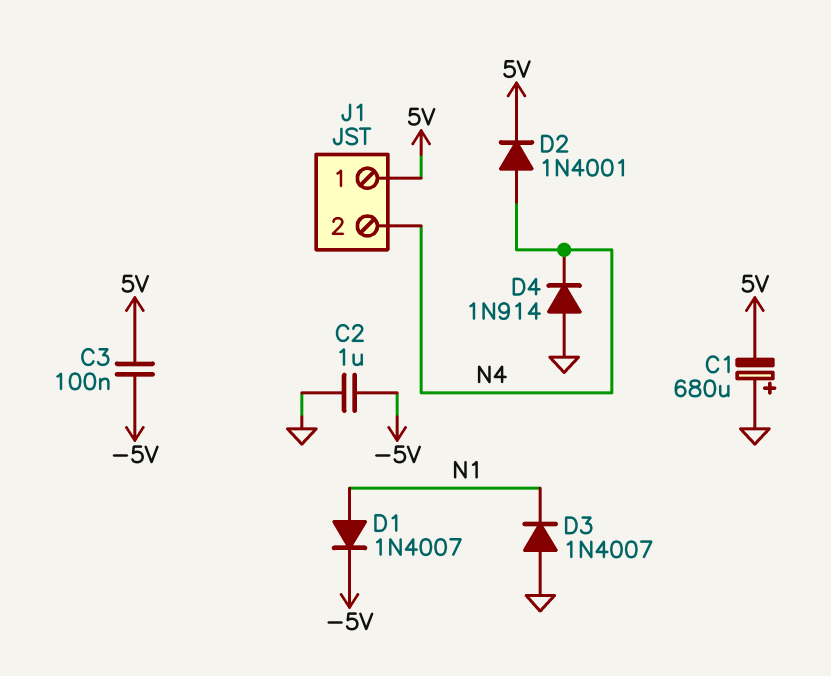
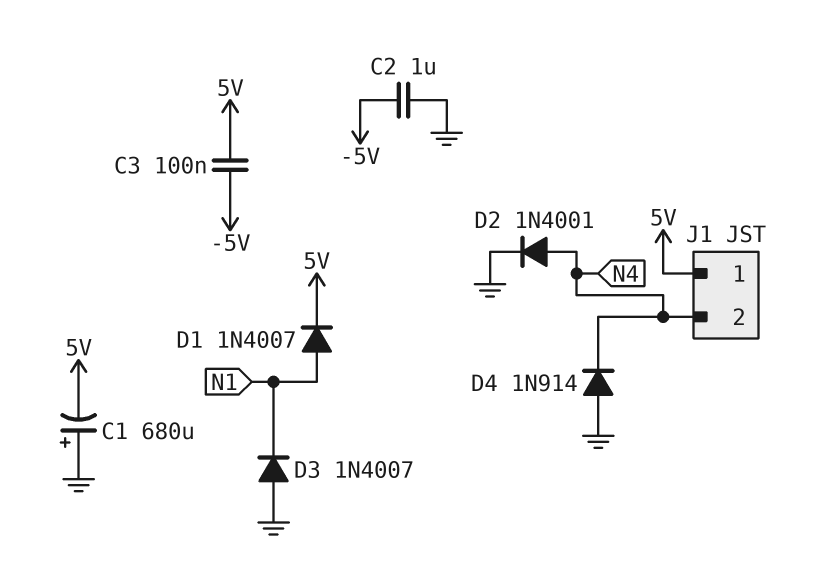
D1: diode 1N4007 (A N1, K -5V) -> diode 1N4007 (A N1, K 5V)
D2: diode 1N4001 (A N4, K 5V) -> diode 1N4001 (A N4, K GND)

